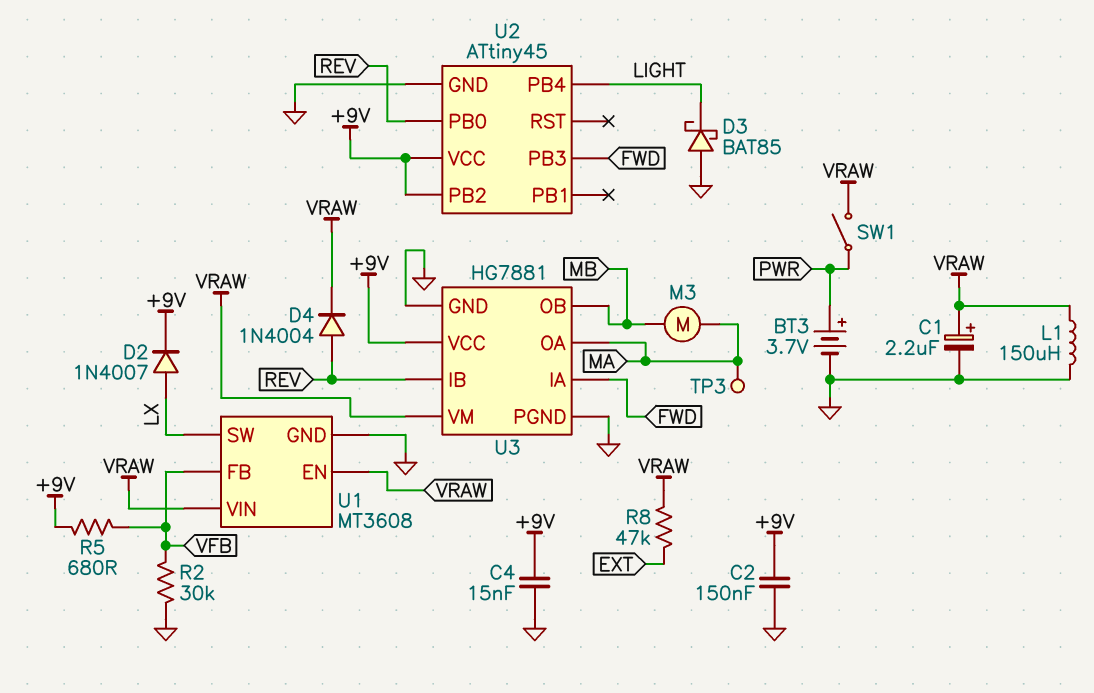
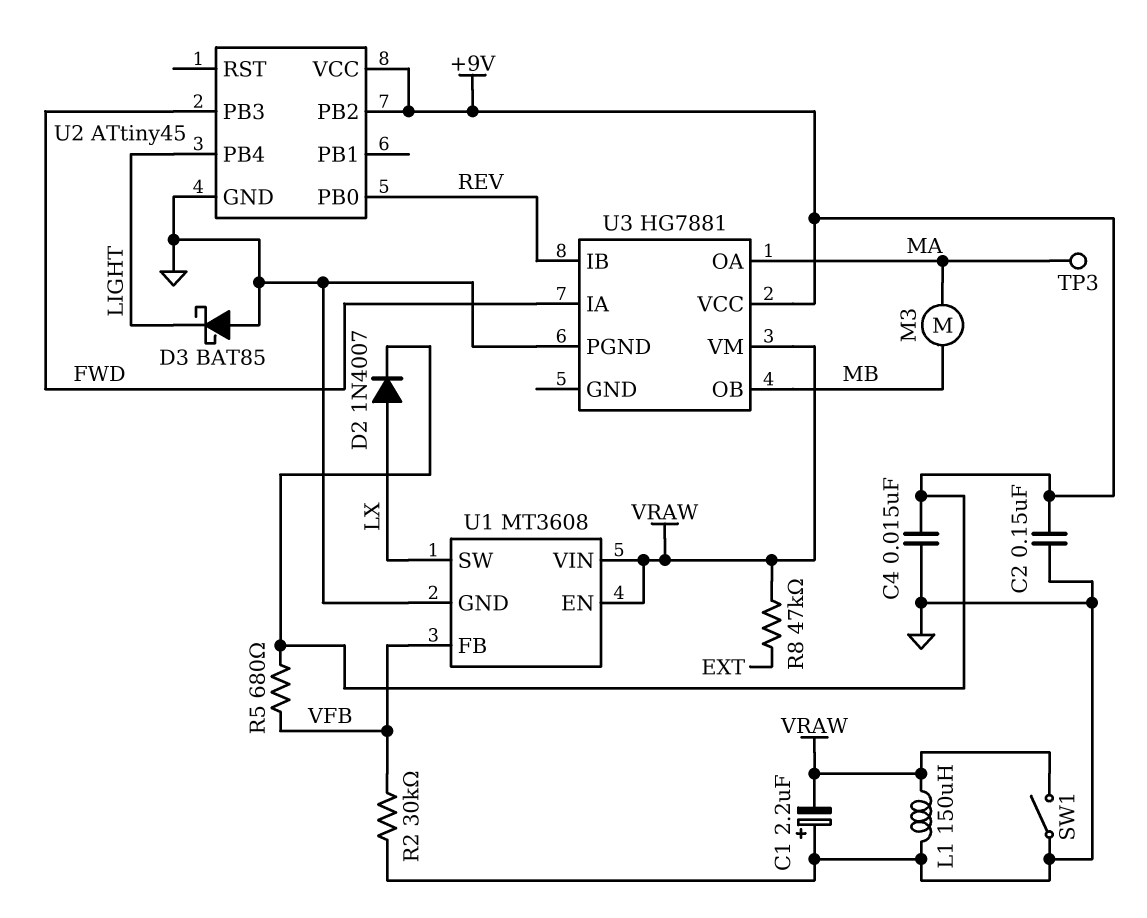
BT3: 3.7V (plus PWR, minus GND) -> none
C1: 2.2uF (plus VRAW, minus GND) -> 2.2uF (plus GND, minus VRAW)
D4: diode 1N4004 (A REV, K VRAW) -> none
SW1: switch (PWR, VRAW) -> switch (GND, VRAW)
U3 pin GND: GND -> none

